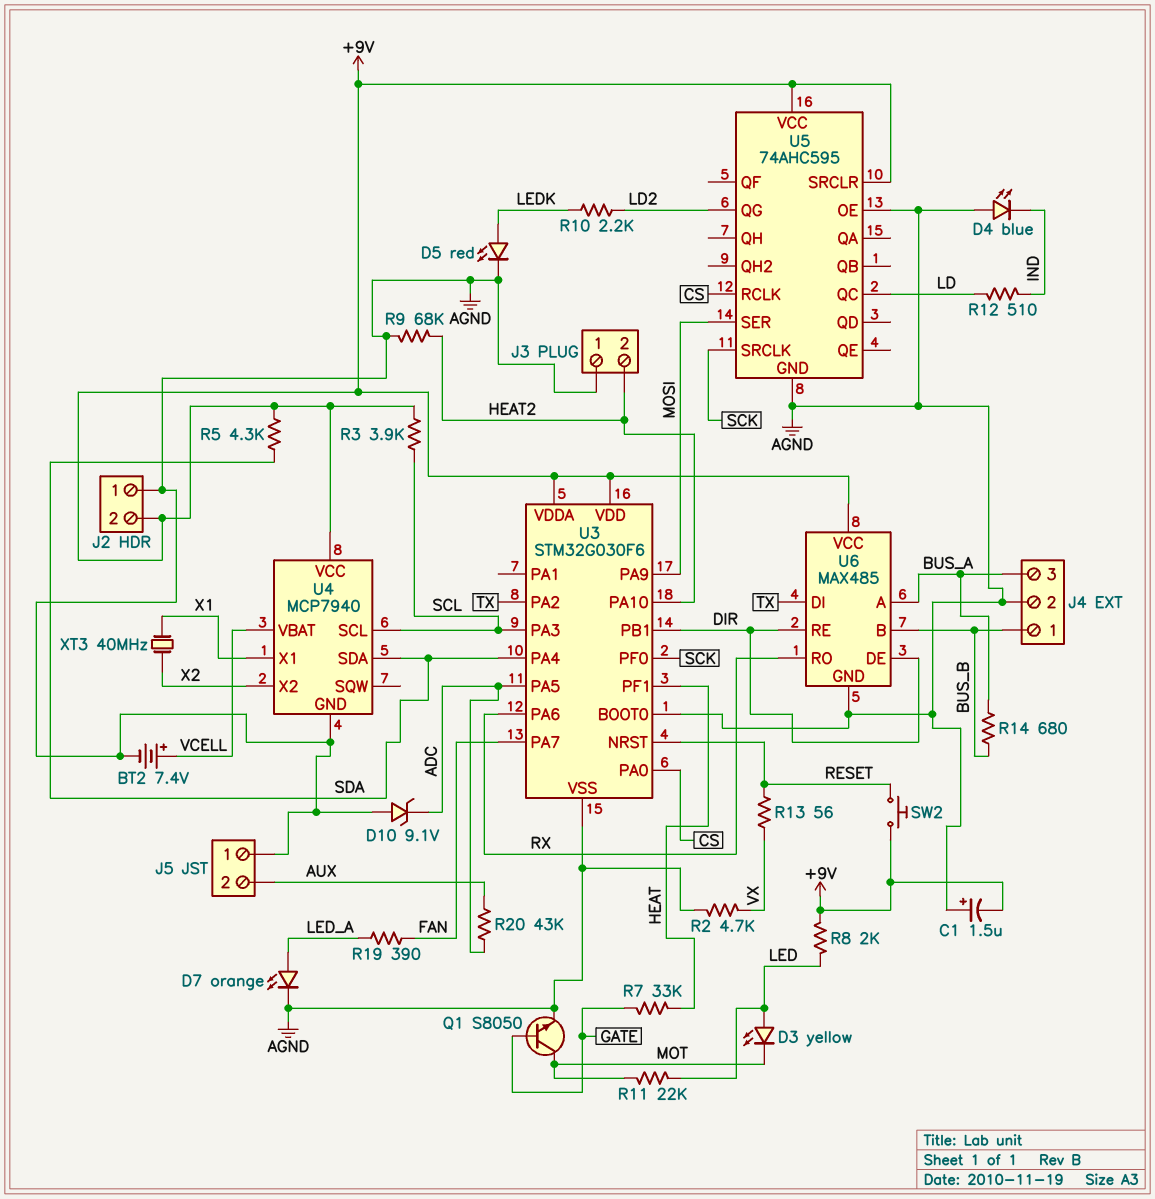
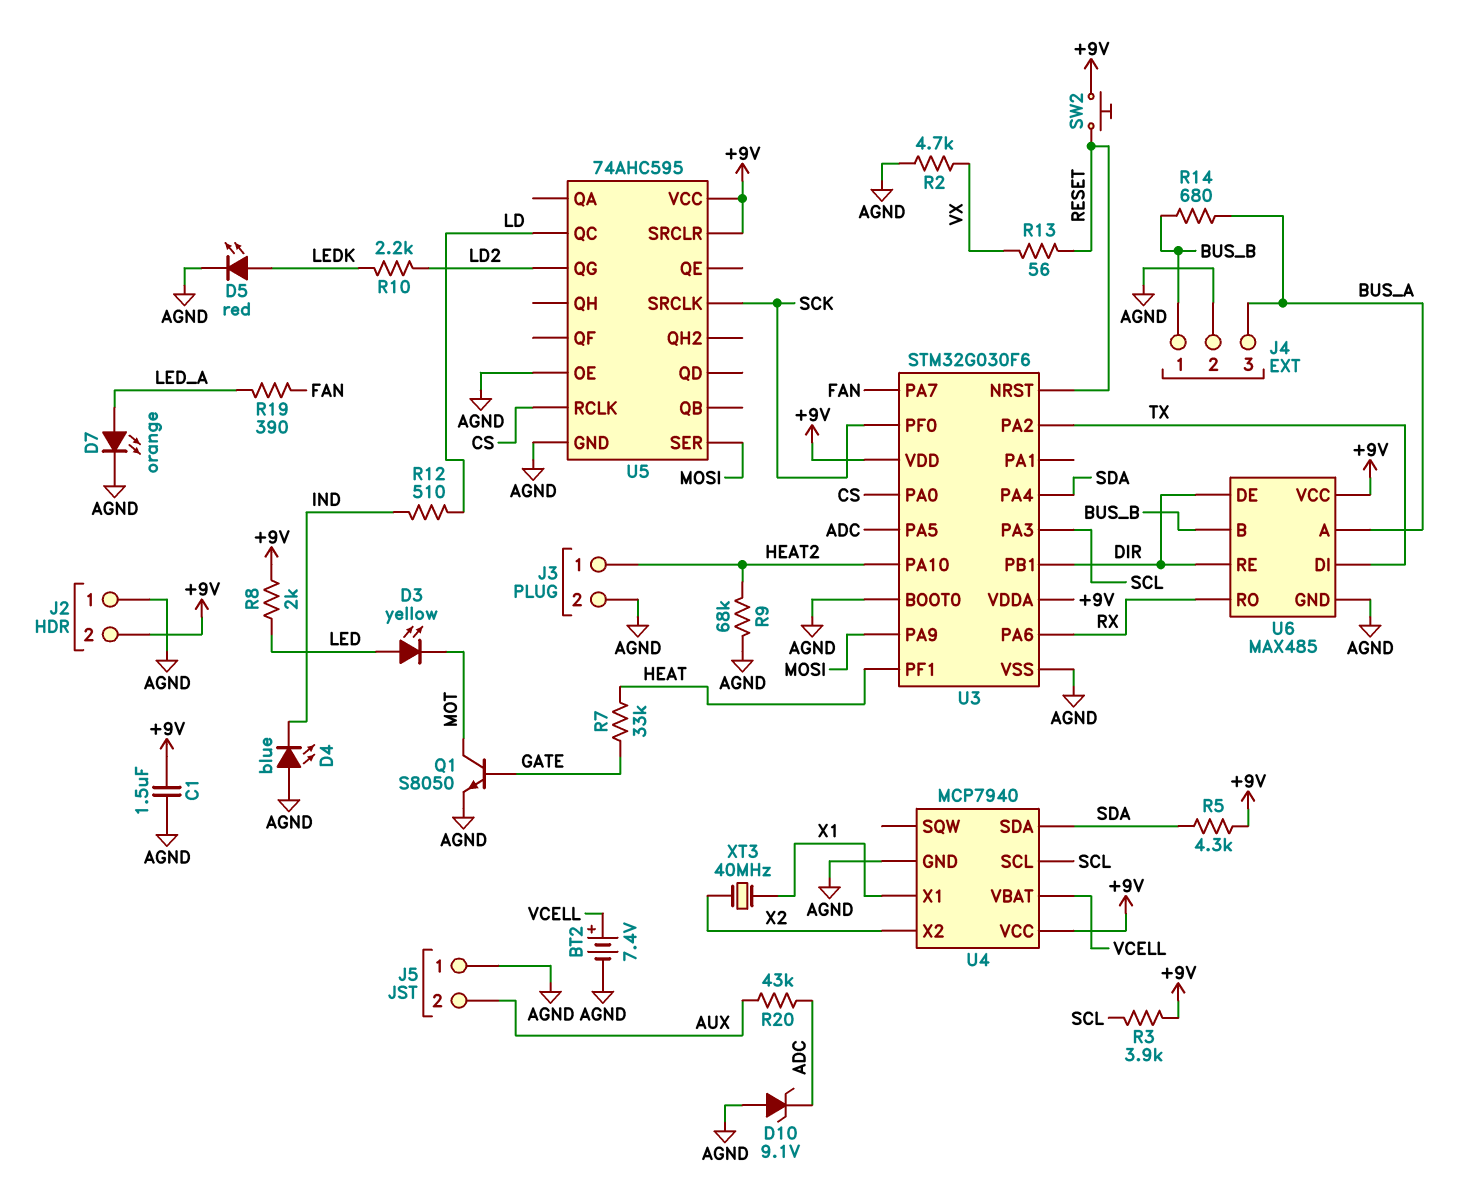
C1: 1.5uF (plus AGND, minus +9V) -> 1.5uF (+9V, AGND)
J3 pin 1: AGND -> HEAT2
J3 pin 2: HEAT2 -> AGND
R11: 22k (LED, MOT) -> none

